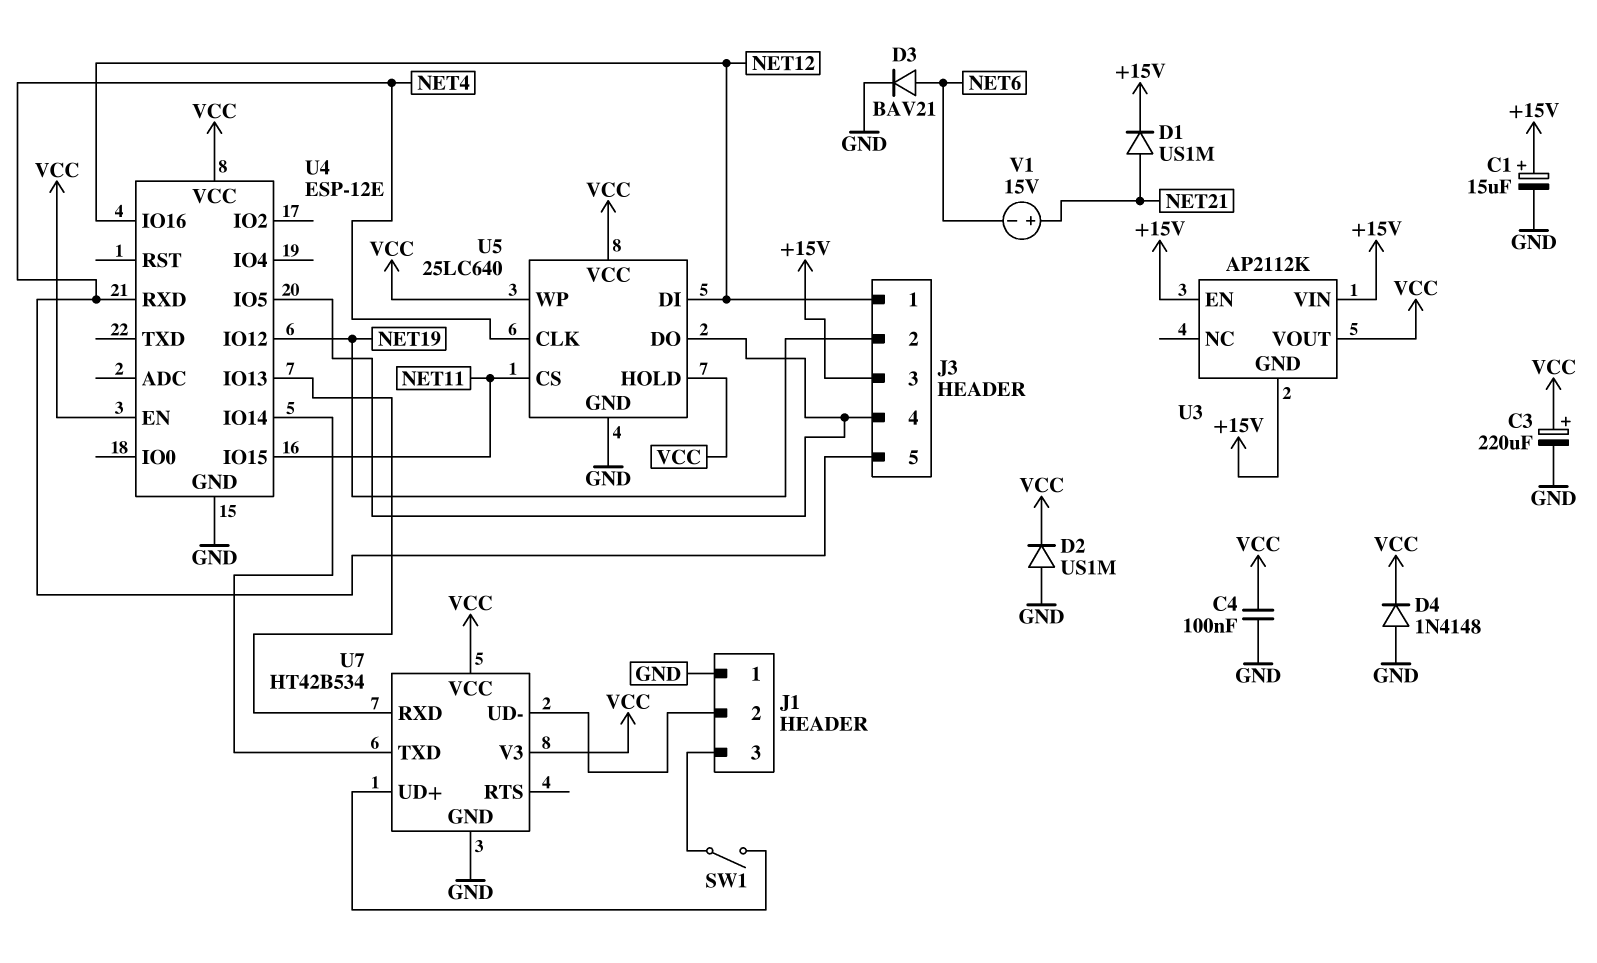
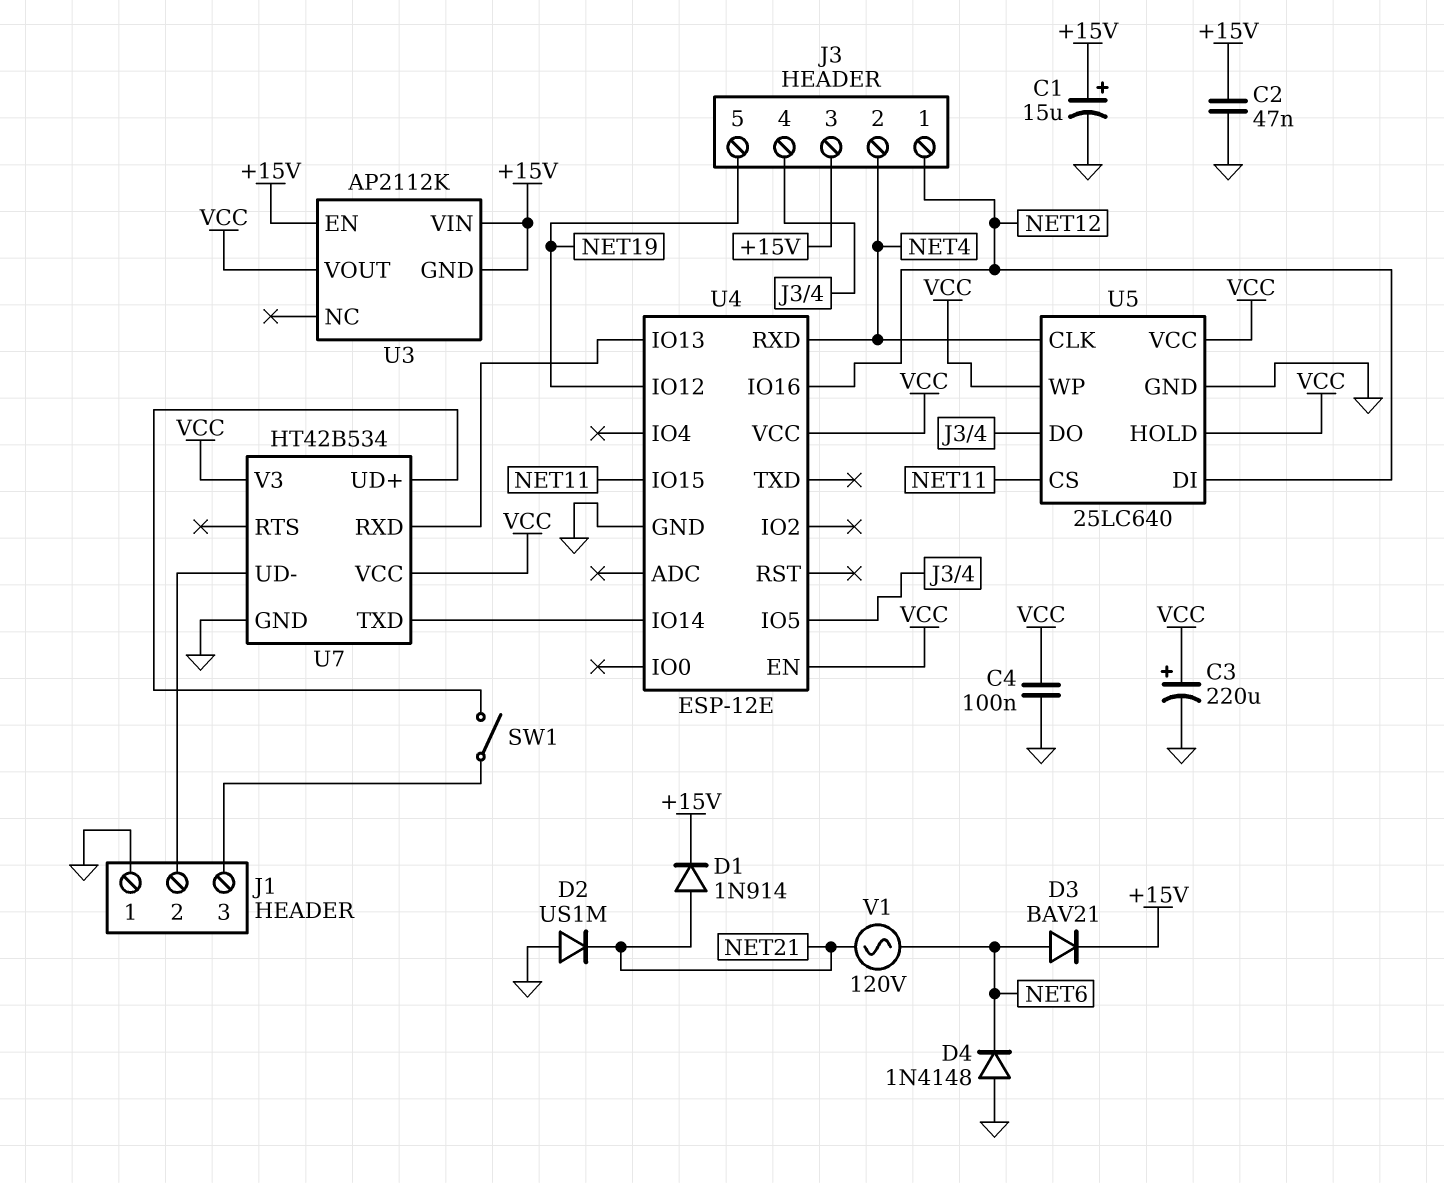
C2: none -> 47nF (+15V, GND)
D1: diode US1M (A NET21, K +15V) -> diode 1N914 (A NET21, K +15V)
D2: diode US1M (A GND, K VCC) -> diode US1M (A GND, K NET21)
D3: diode BAV21 (A NET6, K GND) -> diode BAV21 (A NET6, K +15V)
D4: diode 1N4148 (A GND, K VCC) -> diode 1N4148 (A GND, K NET6)
J3 pin 2: NET19 -> NET4
J3 pin 5: NET4 -> NET19
V1: 15V (plus NET21, minus NET6) -> AC 120V (NET6, NET21)

